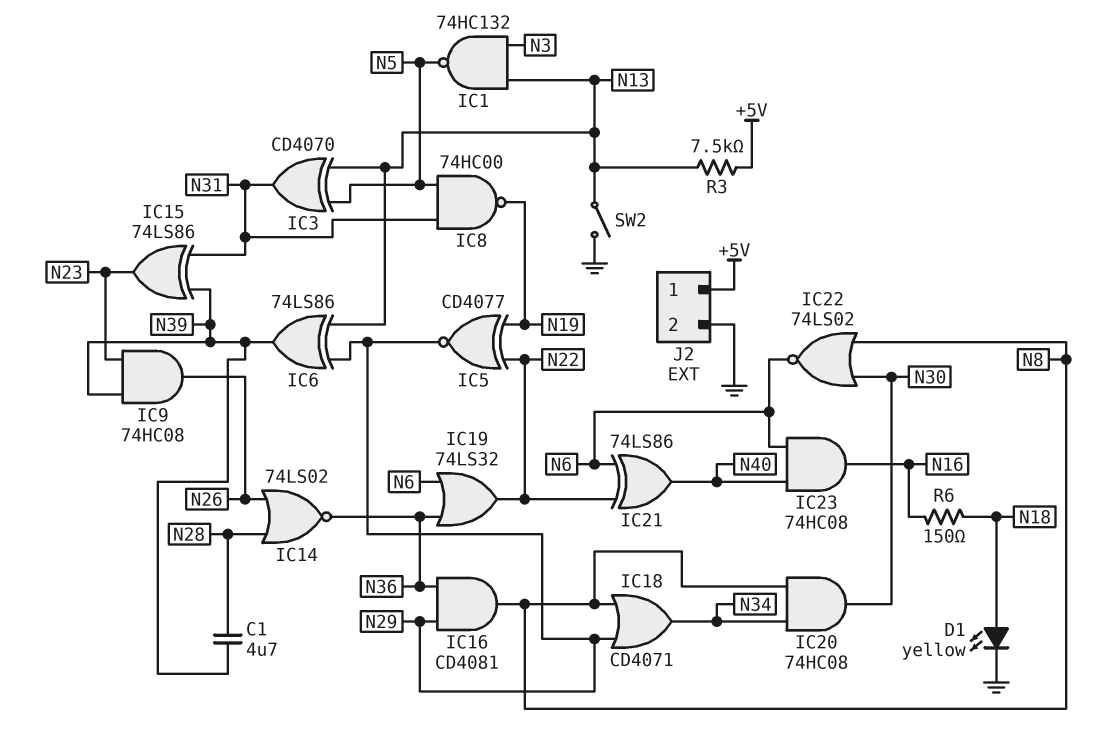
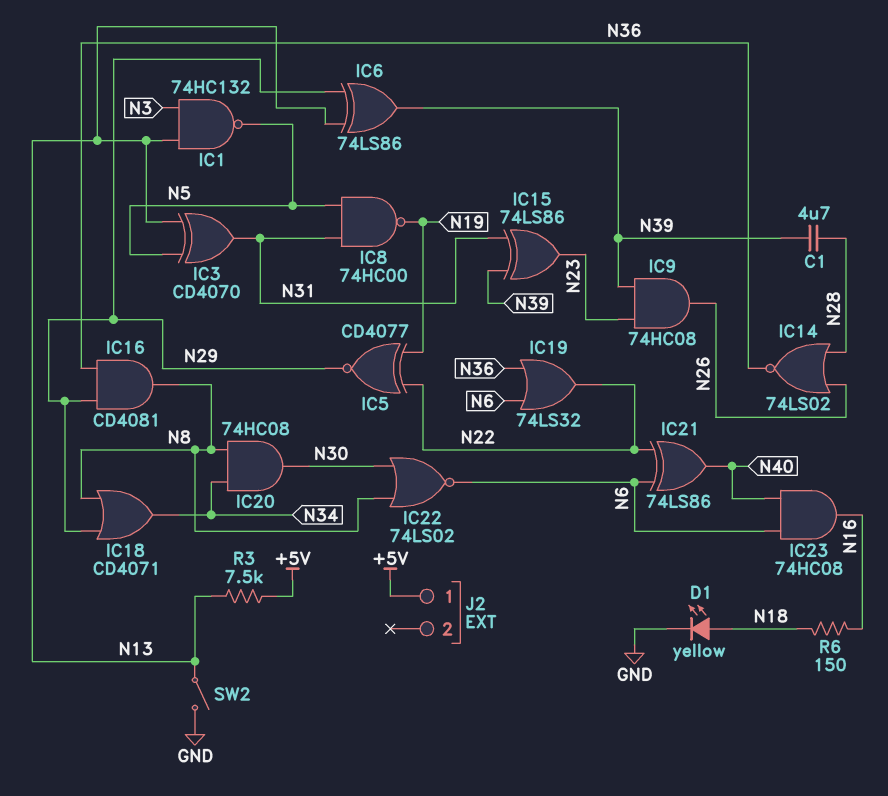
J2 pin 2: GND -> none

